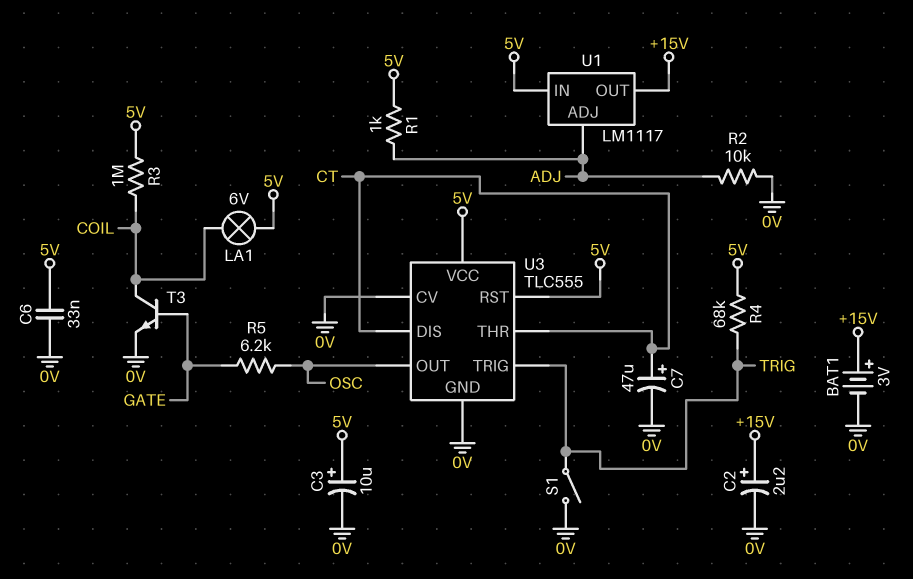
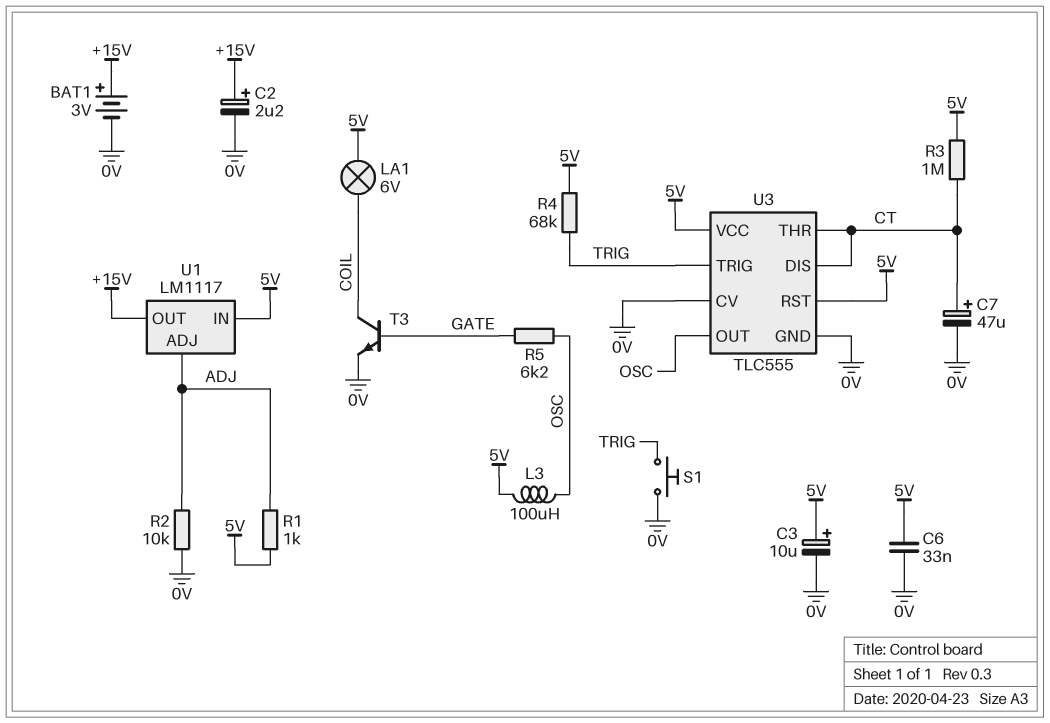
L3: none -> 100uH (5V, OSC)
R3: 1M (5V, COIL) -> 1M (5V, CT)
S1: switch (0V, TRIG) -> button (0V, TRIG)

